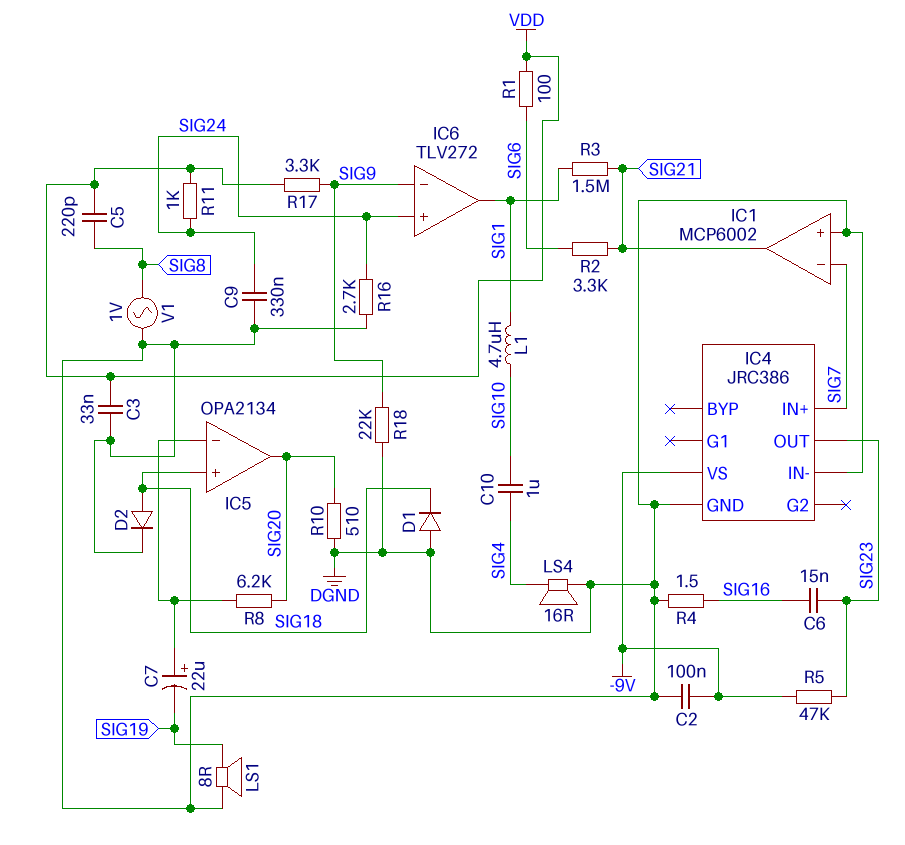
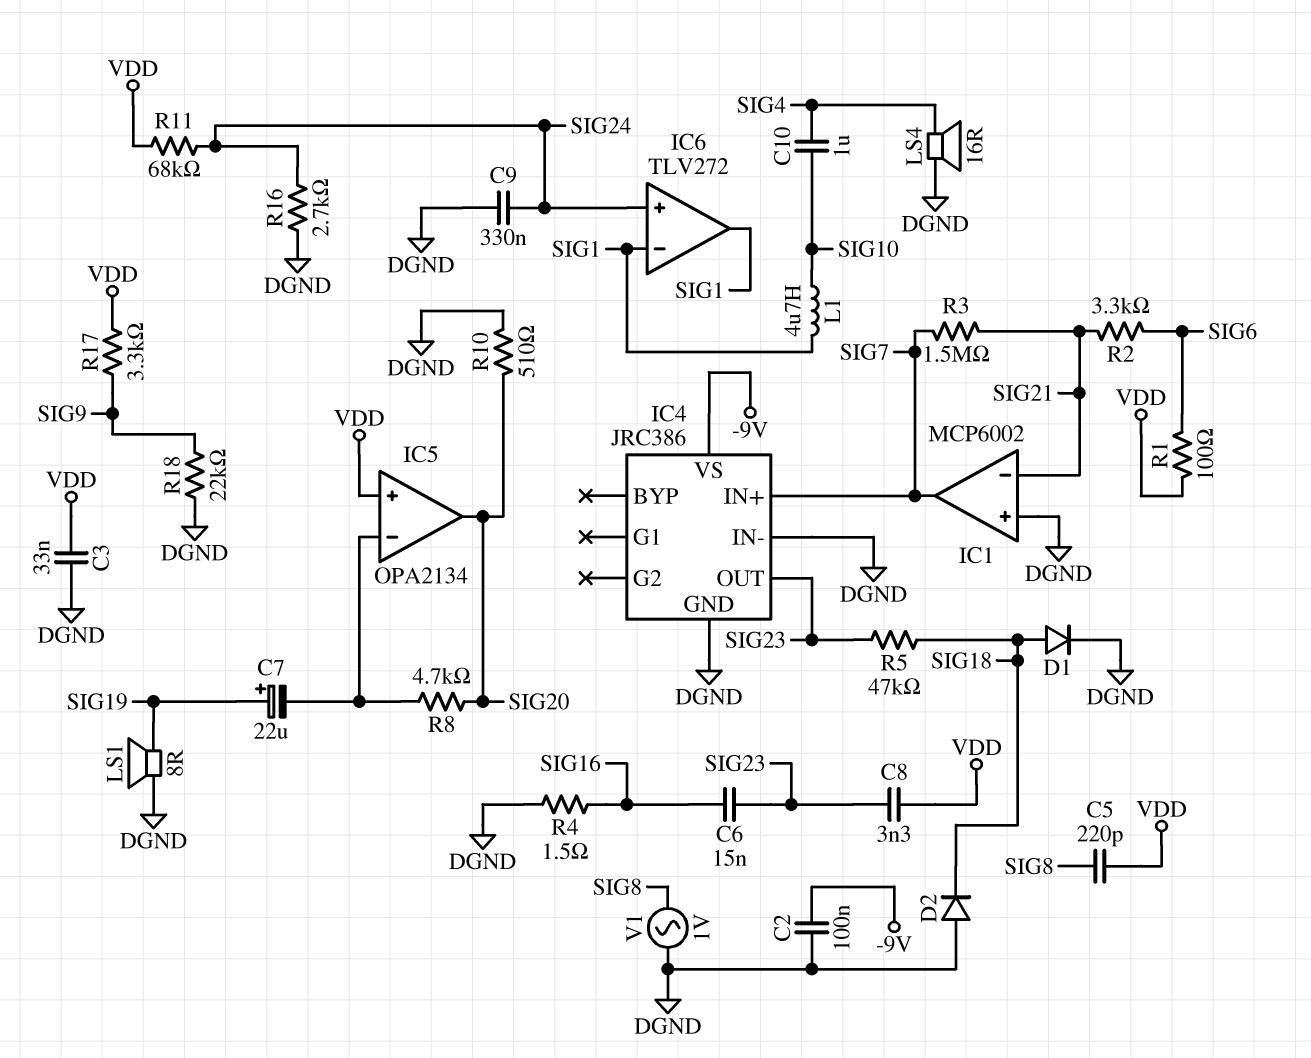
C7: 22uF (plus IC5/in-, minus SIG19) -> 22uF (plus SIG19, minus IC5/in-)
C8: none -> 3.3nF (SIG23, VDD)
D1: diode (A DGND, K SIG18) -> diode (A SIG18, K DGND)
D2: diode (A SIG18, K DGND) -> diode (A DGND, K SIG18)
IC1 pin in-: SIG7 -> SIG21
IC1 pin out: SIG21 -> SIG7
IC5 pin in+: SIG18 -> VDD
IC6 pin in-: SIG9 -> SIG1
R3: 1.5M (SIG1, SIG21) -> 1.5M (SIG7, SIG21)
R5: 47k (-9V, SIG23) -> 47k (SIG18, SIG23)
R8: 6.2k (IC5/in-, SIG20) -> 4.7k (IC5/in-, SIG20)
R11: 1k (SIG24, VDD) -> 68k (SIG24, VDD)

